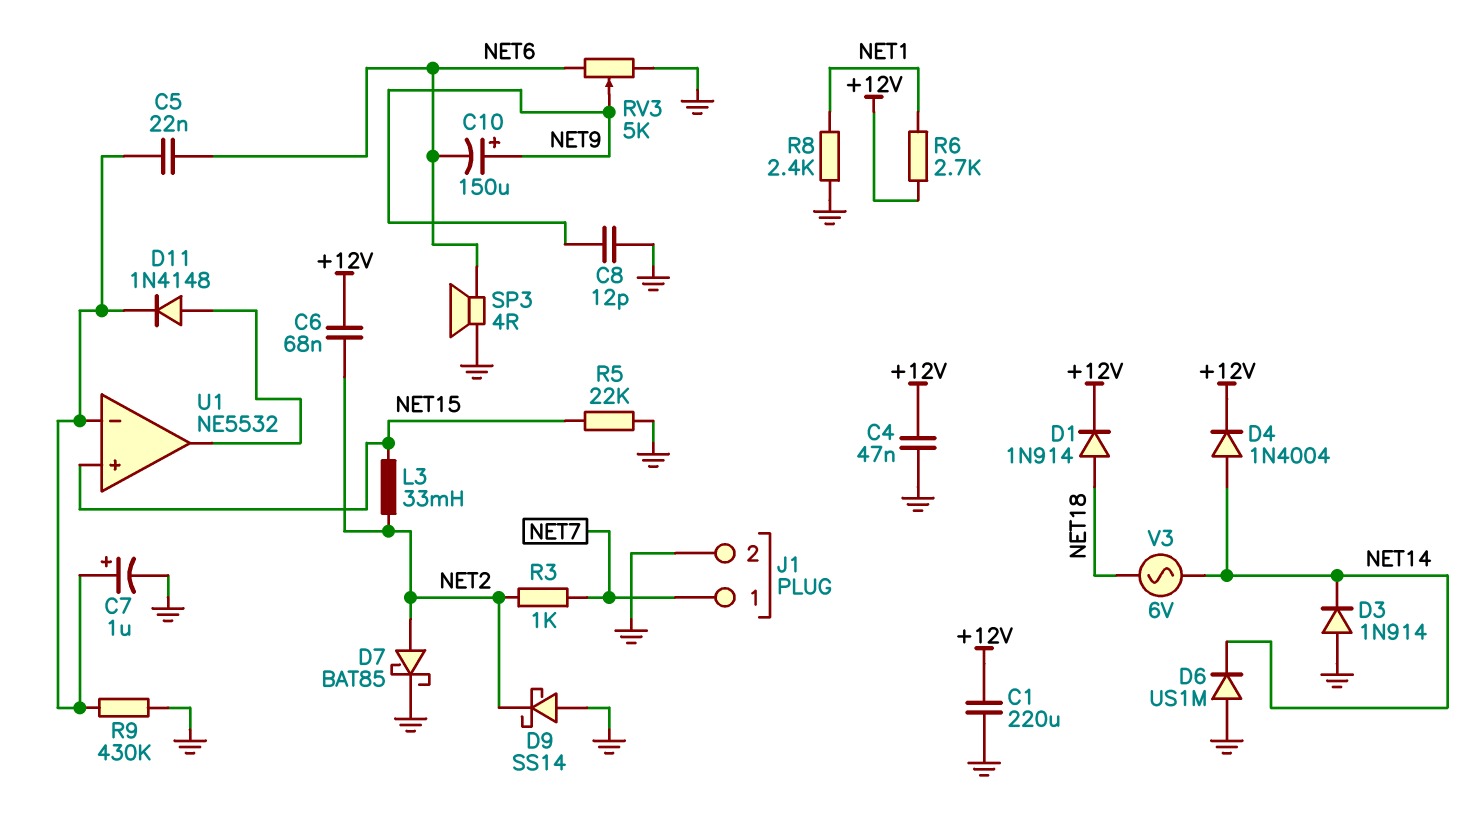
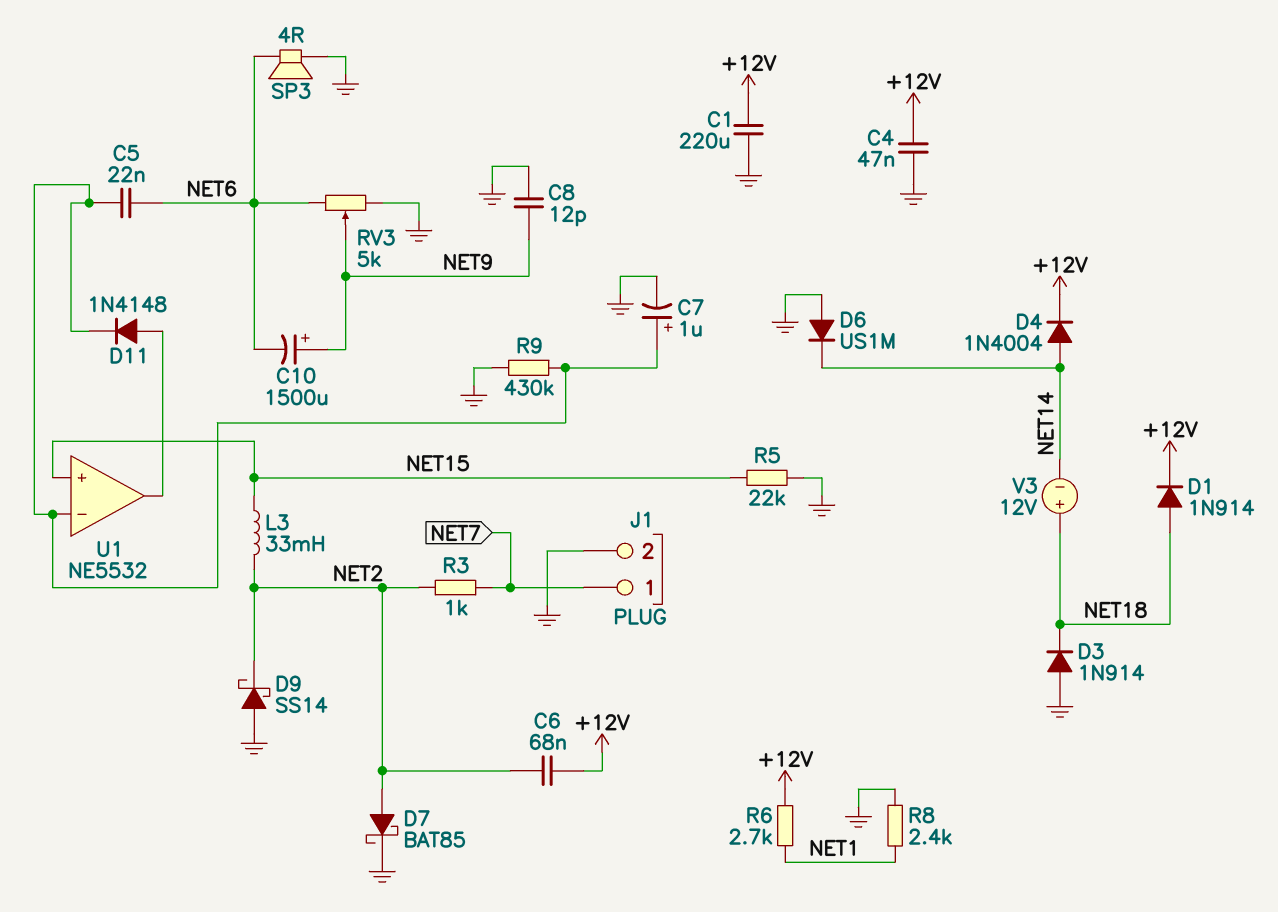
C10: 150uF (plus NET9, minus NET6) -> 1500uF (plus NET9, minus NET6)
D3: diode 1N914 (A GND, K NET14) -> diode 1N914 (A GND, K NET18)
V3: AC 6V (NET14, NET18) -> 12V (plus NET18, minus NET14)

